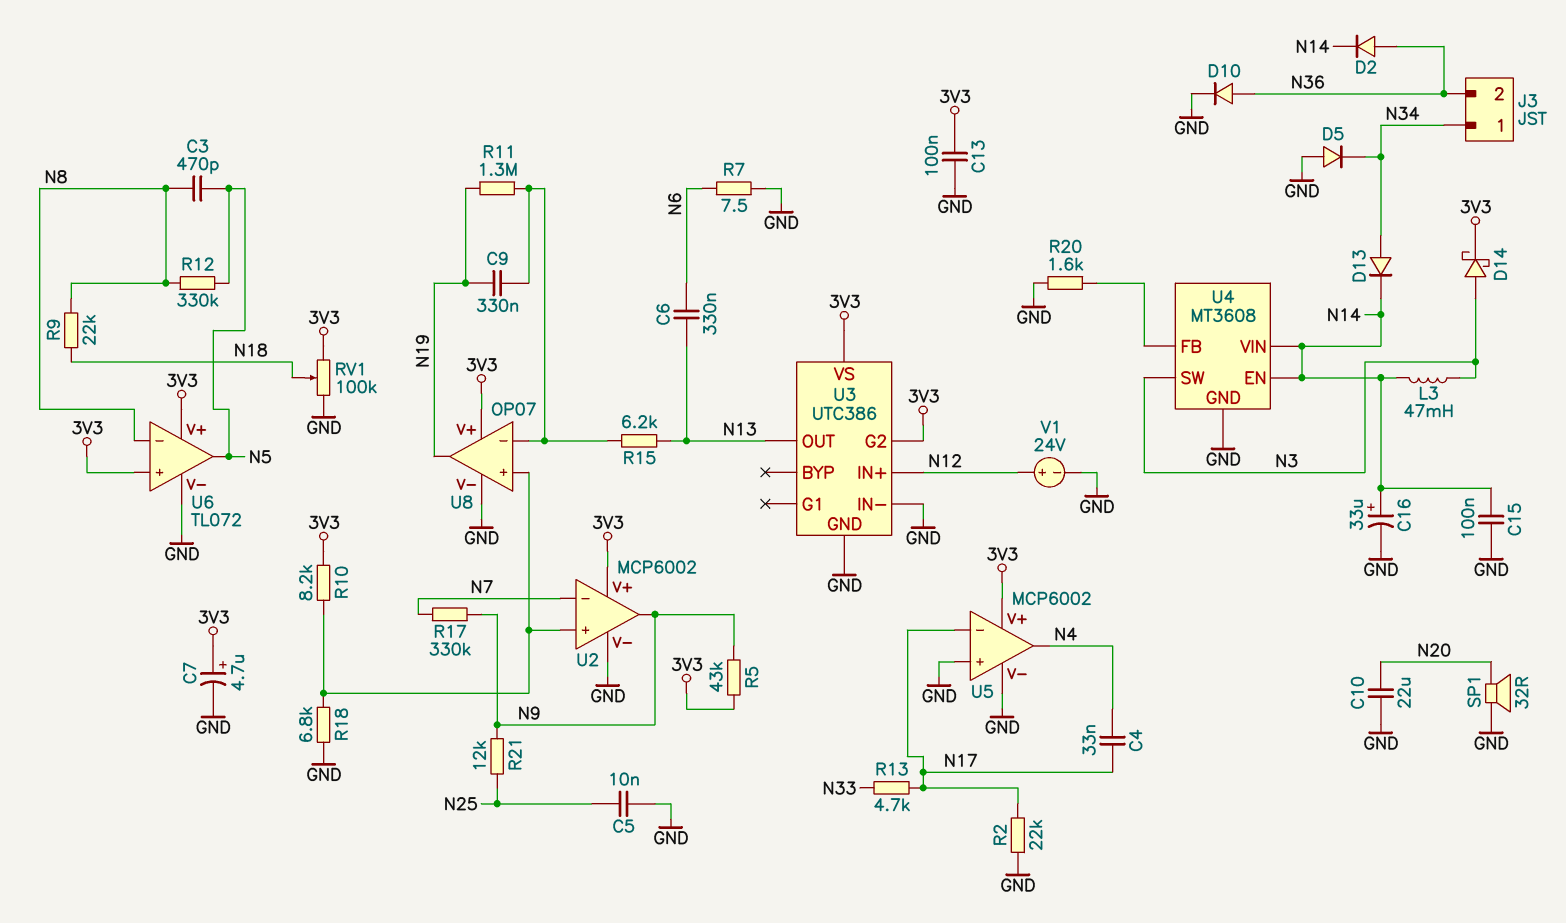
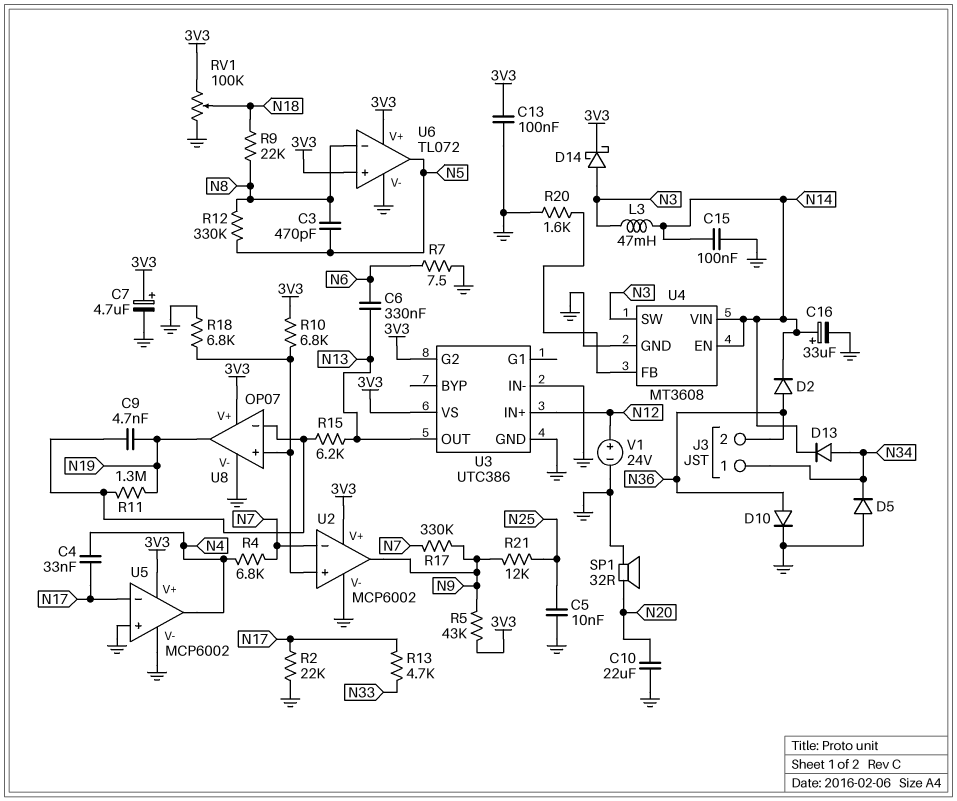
C9: 330nF (N19, U8/in-) -> 4.7nF (N19, U8/in-)
R4: none -> 6.8k (N4, N7)
R10: 8.2k (3V3, U2/in+) -> 6.8k (3V3, U2/in+)

